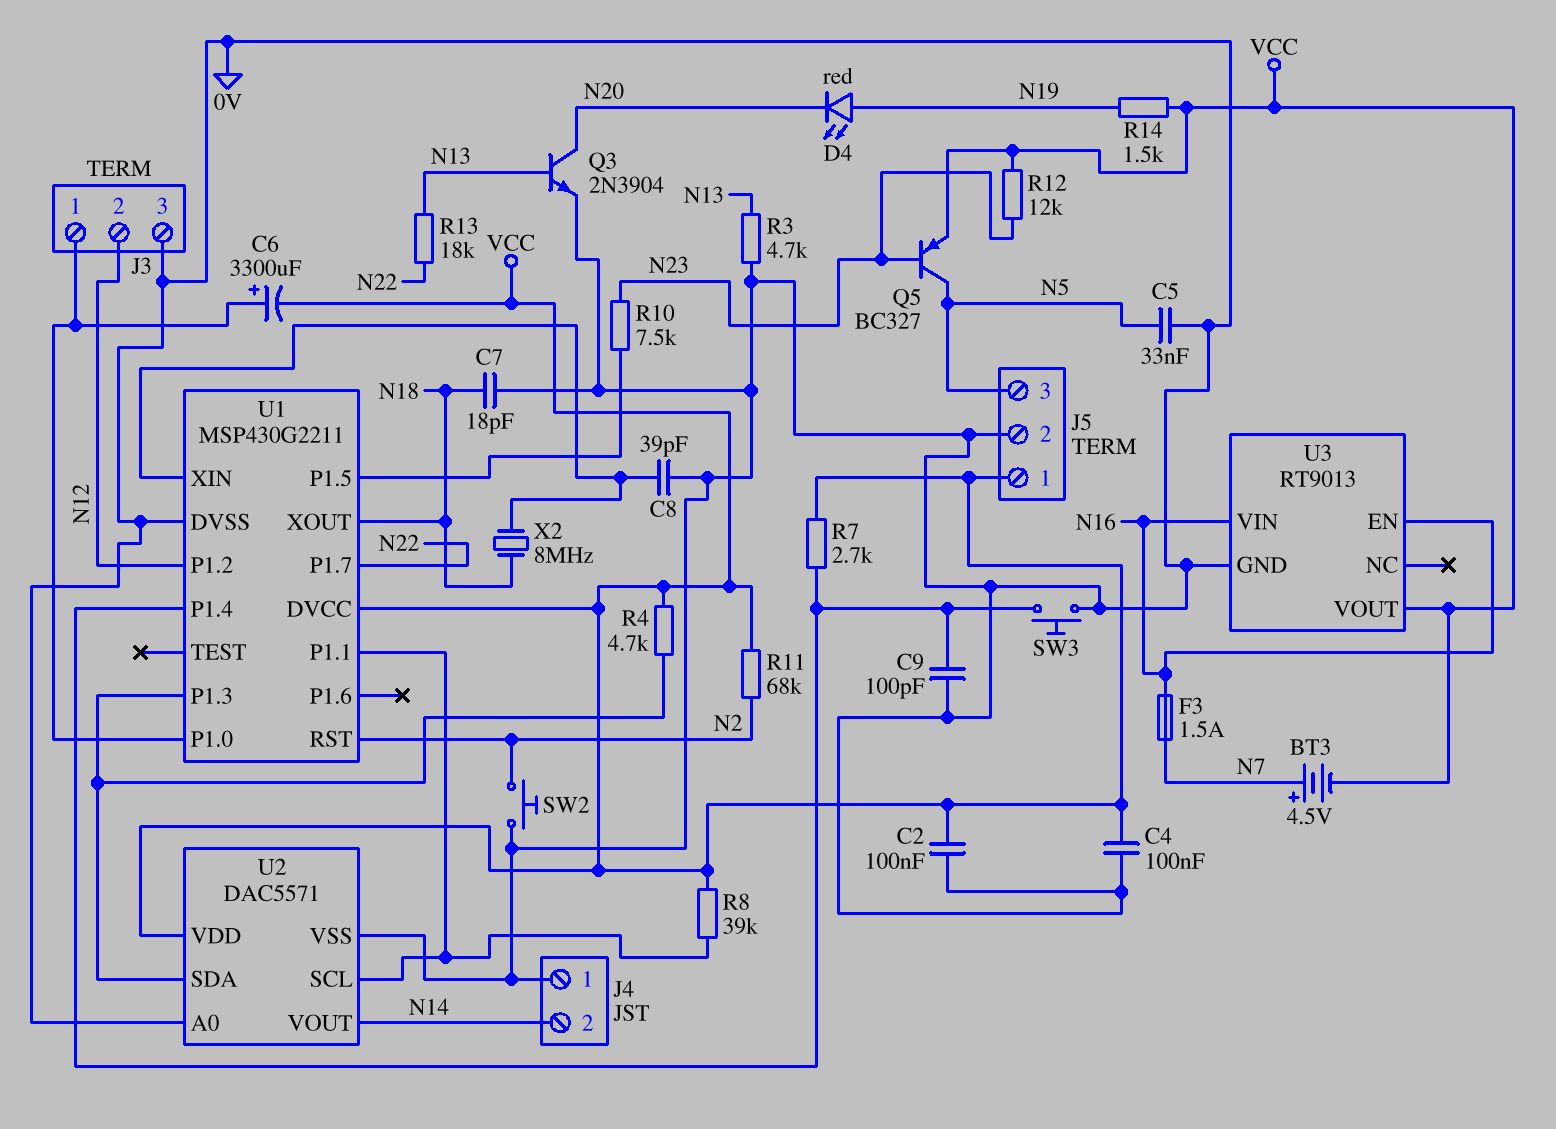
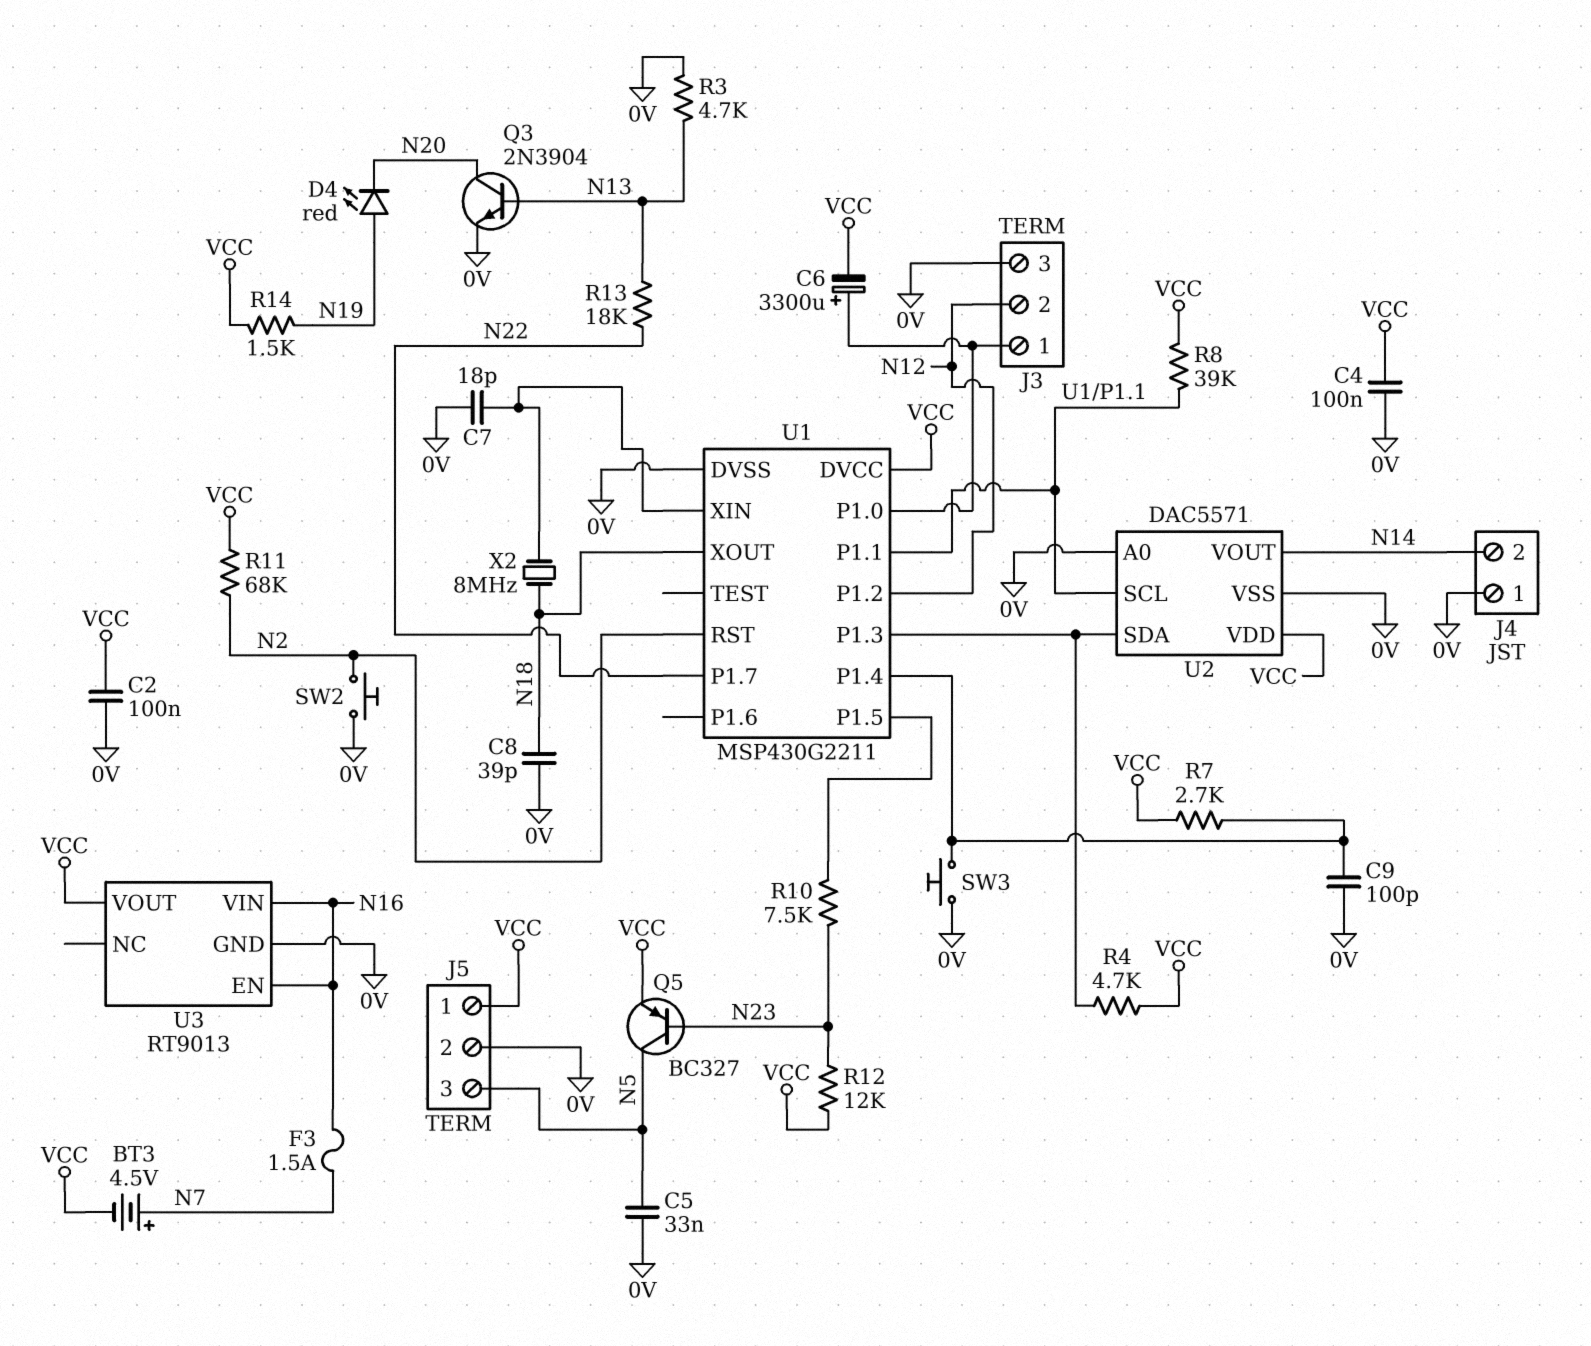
C7: 18pF (0V, N18) -> 18pF (0V, U1/XIN)
C8: 39pF (0V, U1/XIN) -> 39pF (0V, N18)

